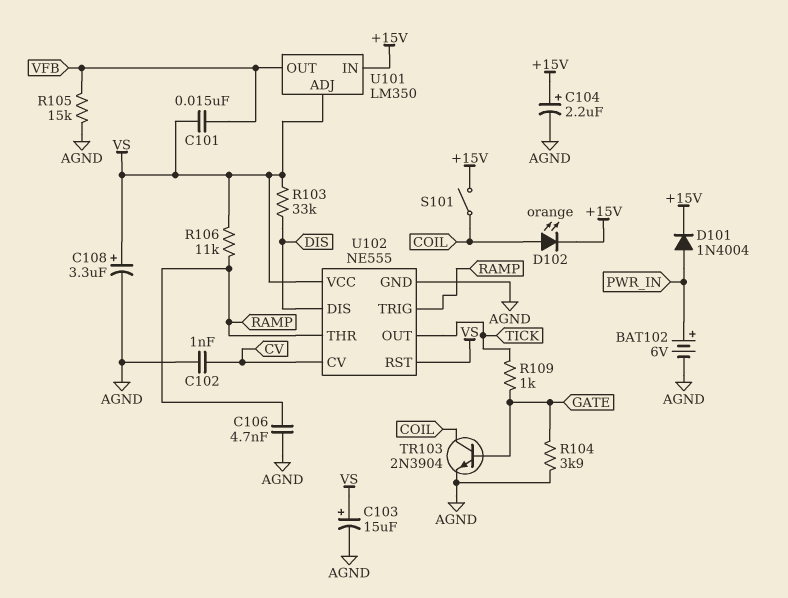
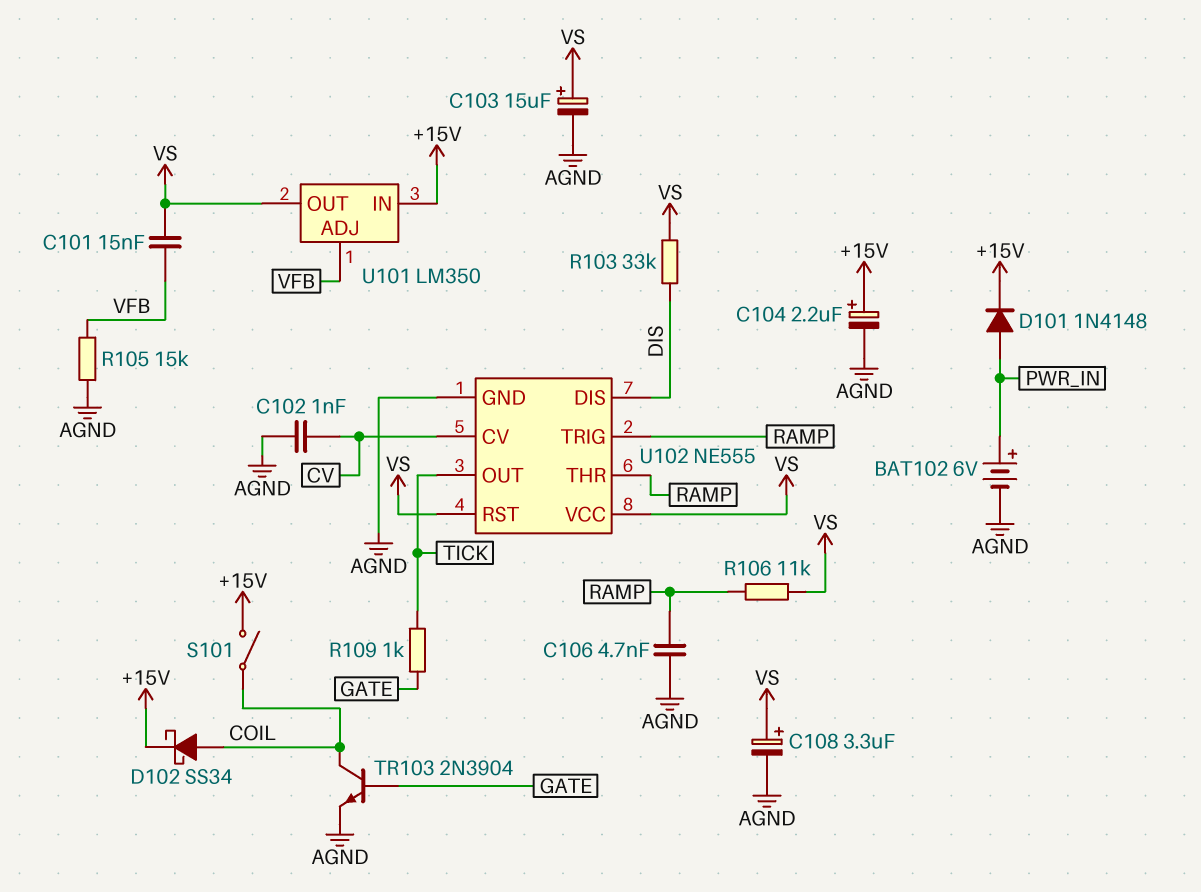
D101: diode 1N4004 (A PWR_IN, K +15V) -> diode 1N4148 (A PWR_IN, K +15V)
D102: LED orange (A COIL, K +15V) -> schottky SS34 (A COIL, K +15V)
R104: 3.9k (AGND, GATE) -> none
U101 pin ADJ: VS -> VFB
U101 pin OUT: VFB -> VS

